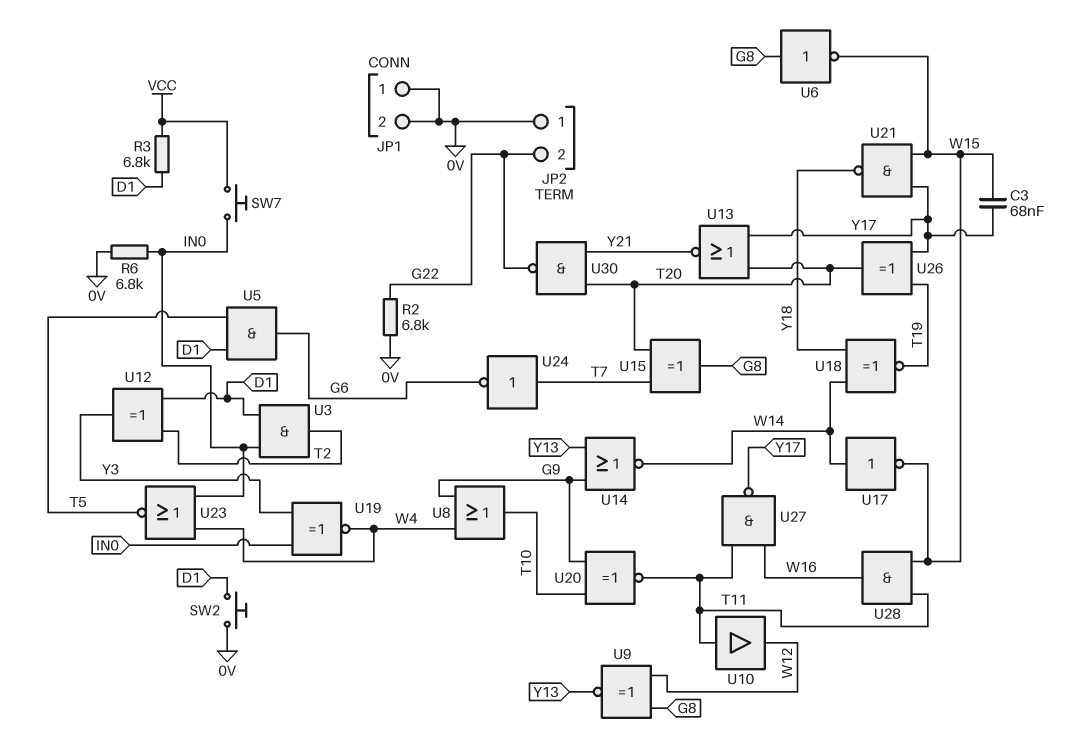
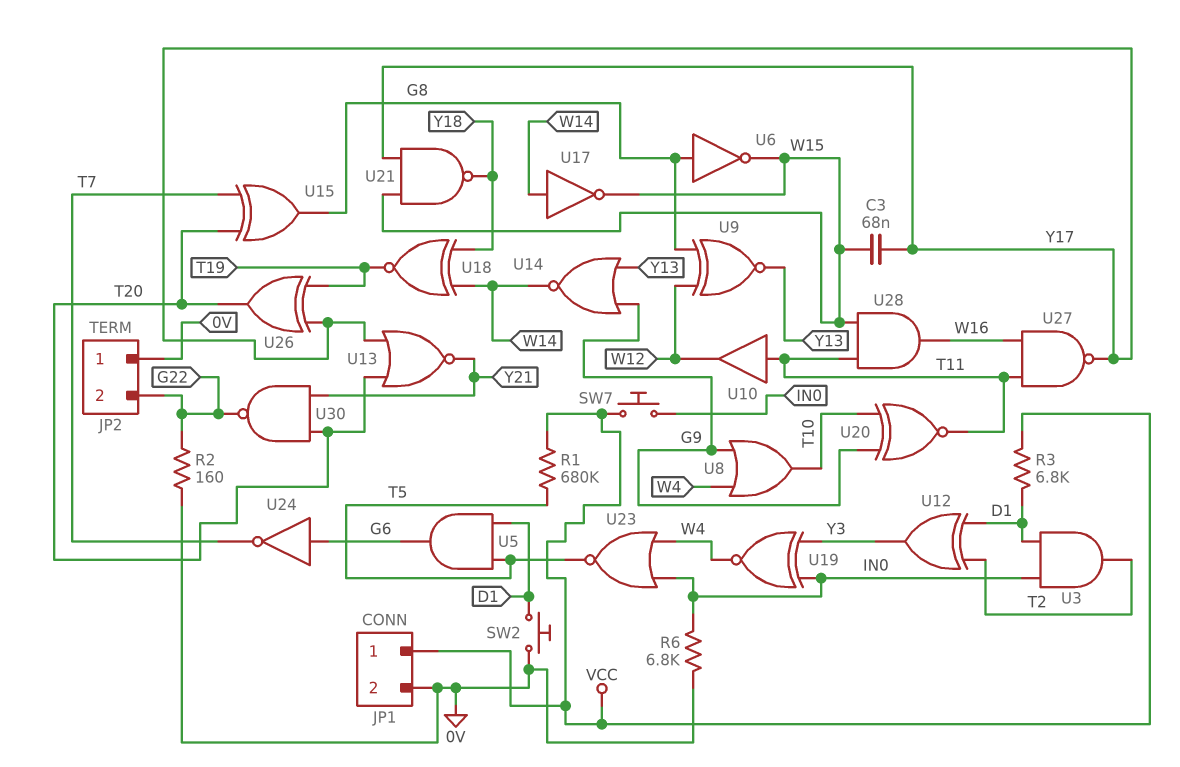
JP1 pin 1: 0V -> VCC
R1: none -> 680k (T5, VCC)
R2: 6.8k (0V, G22) -> 160 (0V, G22)
U24: NOT (in T7, out G6) -> NOT (in G6, out T7)

